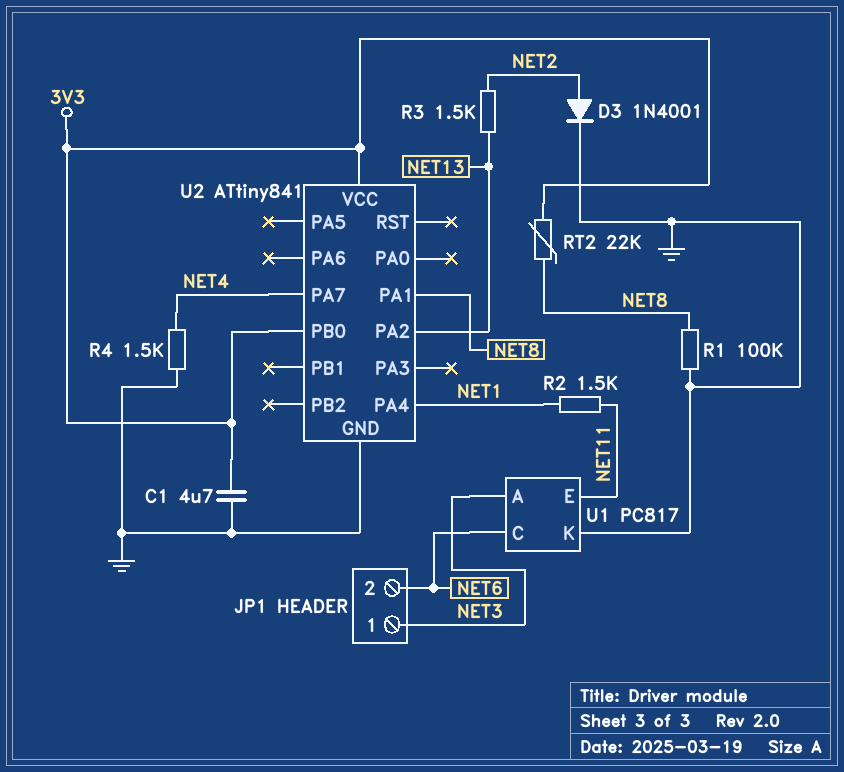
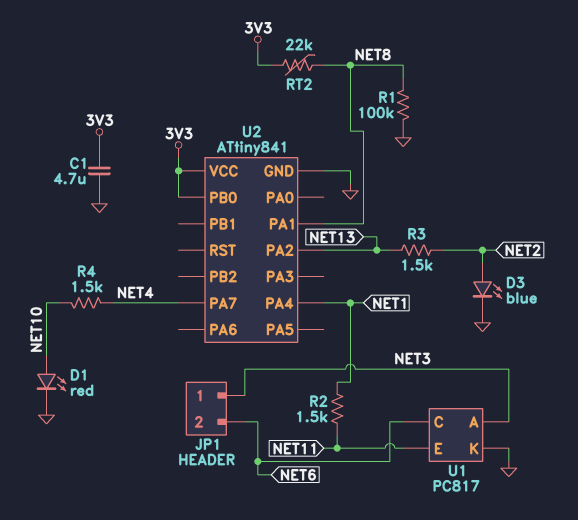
D1: none -> LED red (A NET10, K GND)
D3: diode 1N4001 (A NET2, K GND) -> LED blue (A NET2, K GND)
R4: 1.5k (GND, NET4) -> 1.5k (NET4, NET10)

